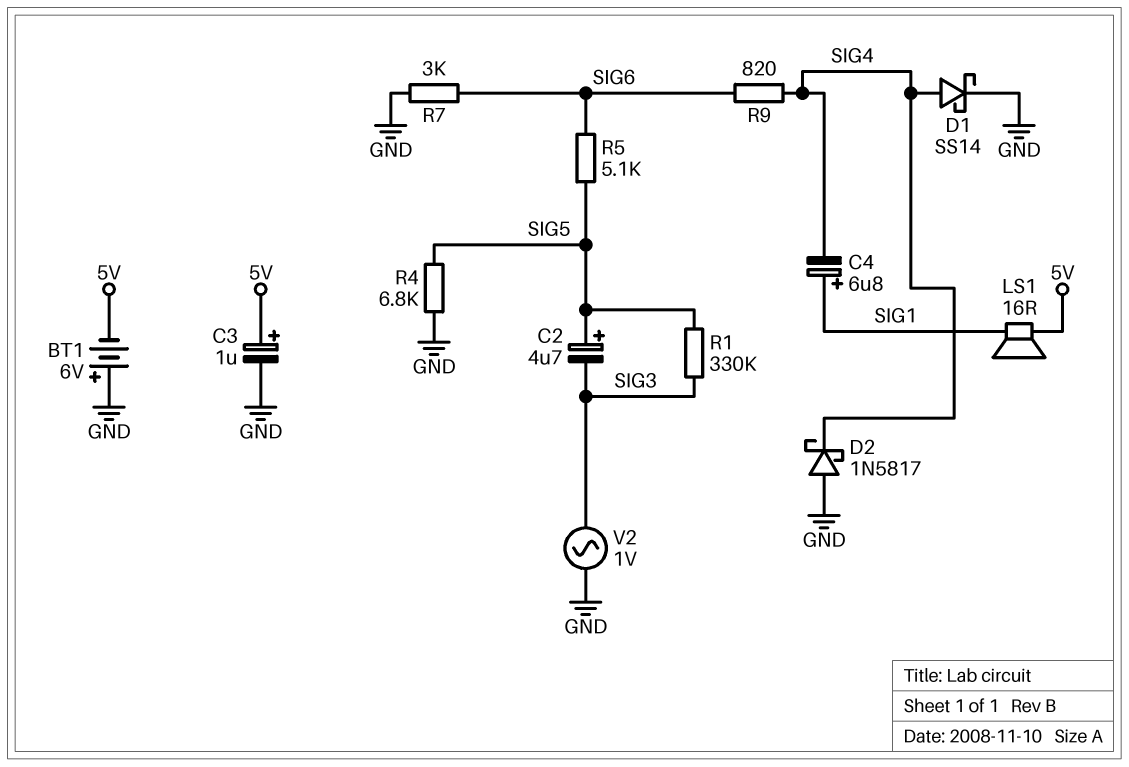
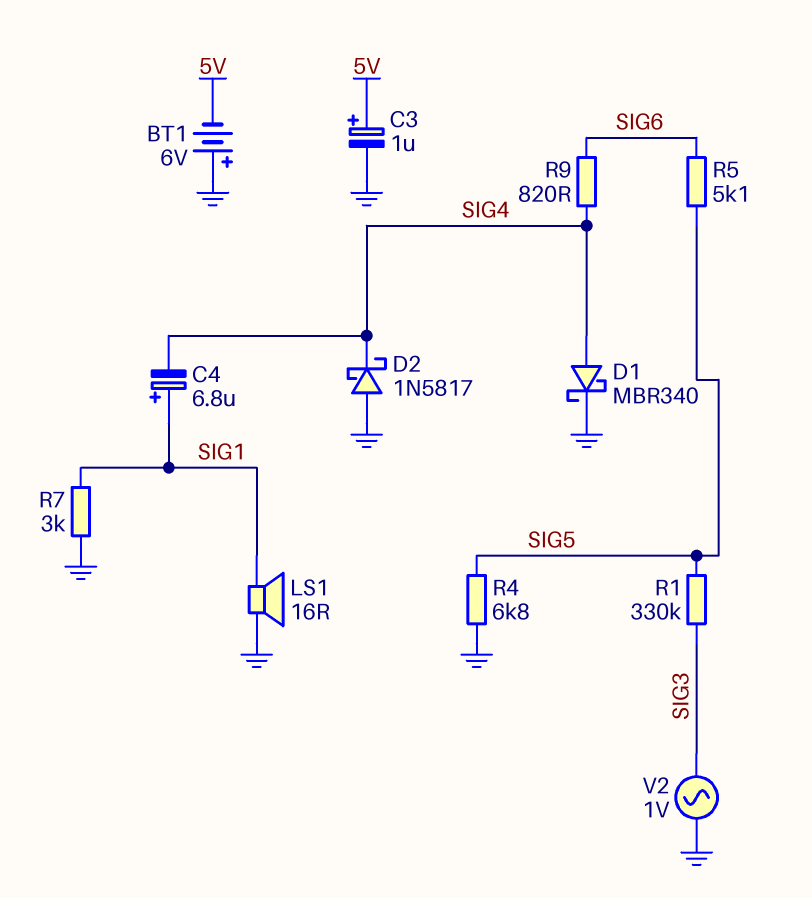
C2: 4.7uF (plus SIG5, minus SIG3) -> none
D1: schottky SS14 (A SIG4, K GND) -> schottky MBR340 (A SIG4, K GND)
LS1: speaker 16R (5V, SIG1) -> speaker 16R (GND, SIG1)
R7: 3k (GND, SIG6) -> 3k (GND, SIG1)

